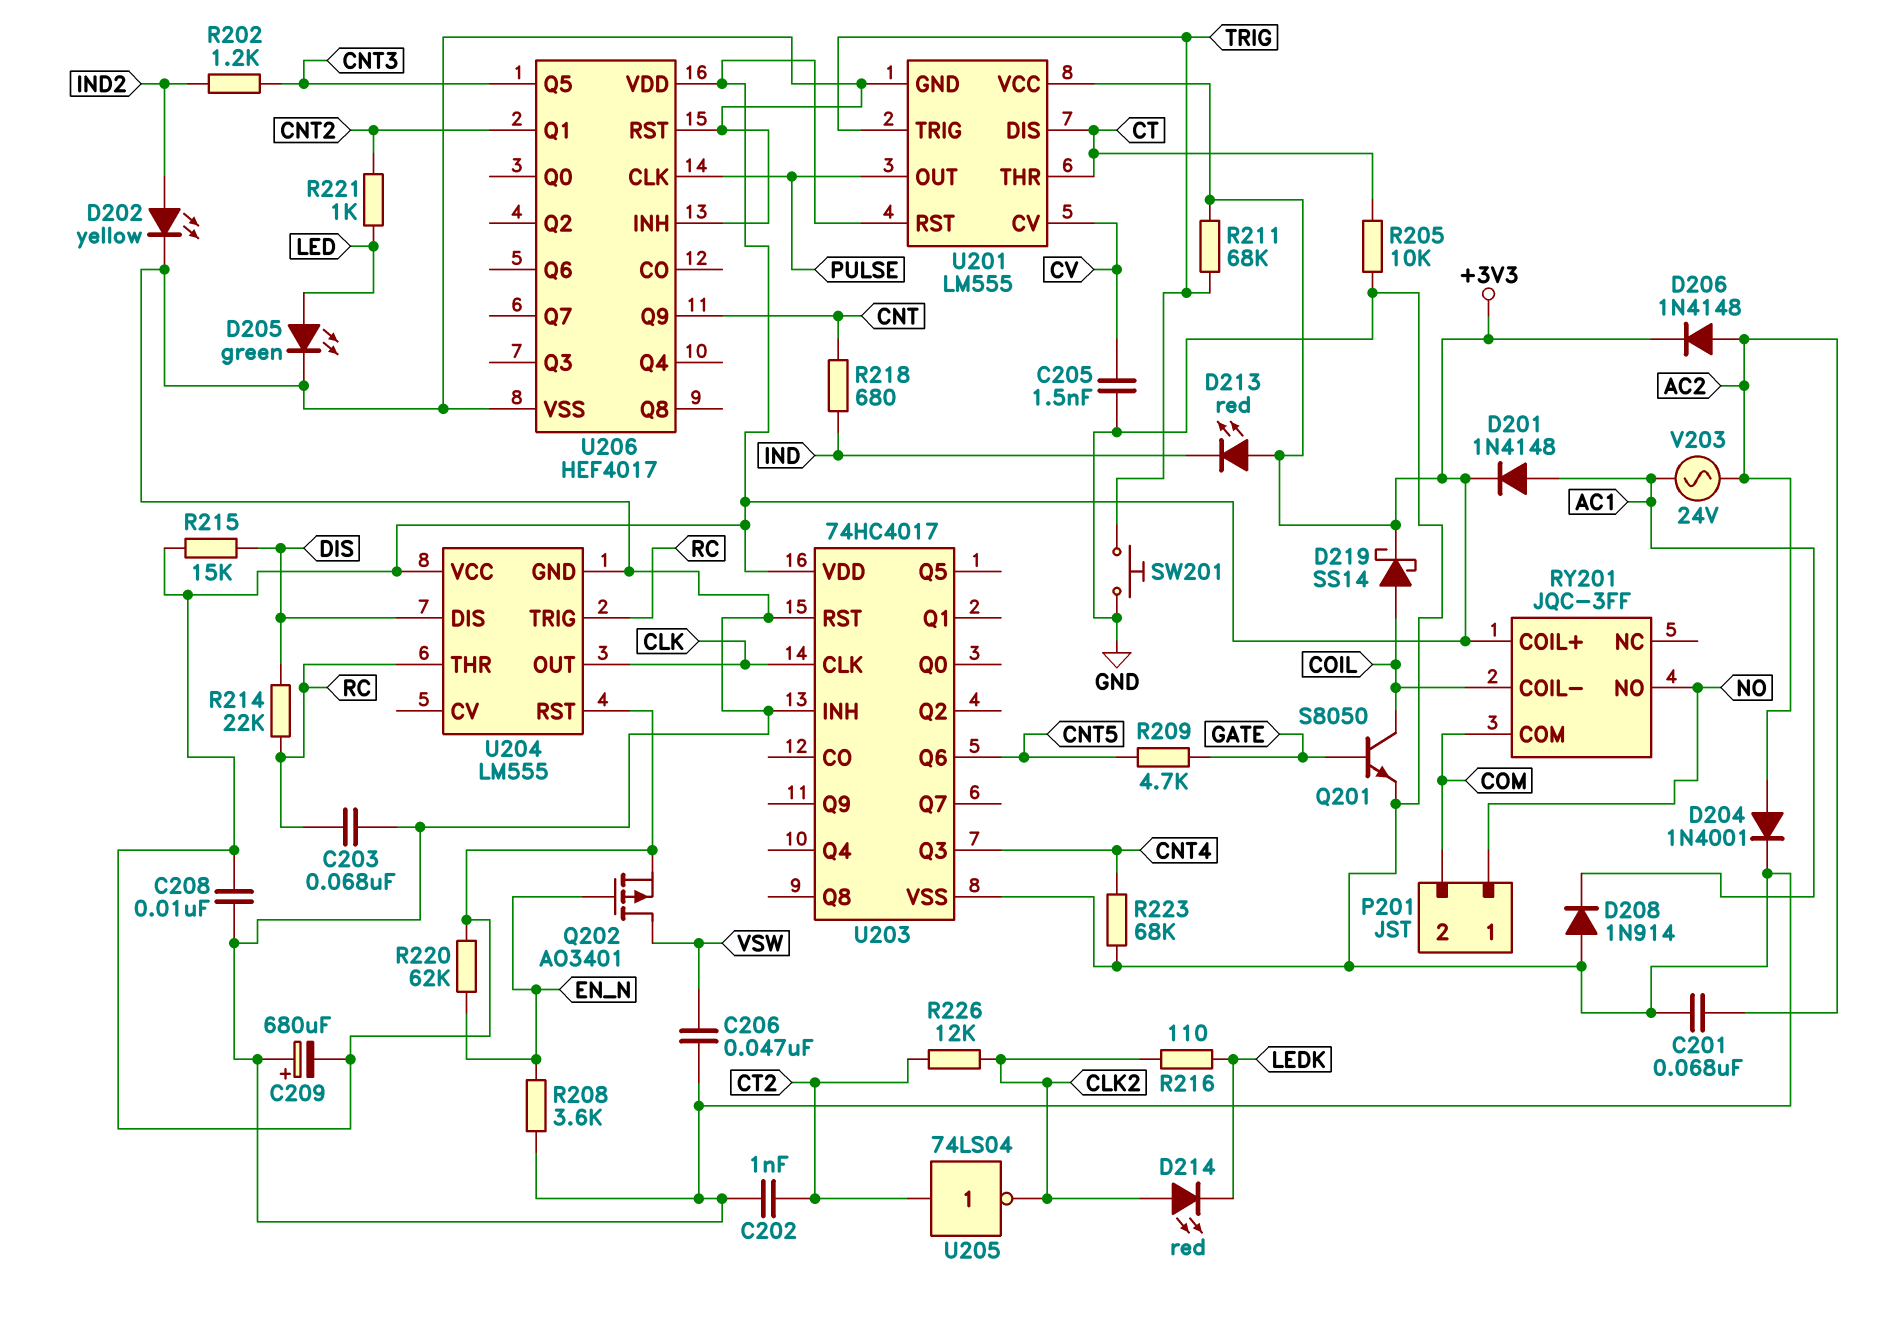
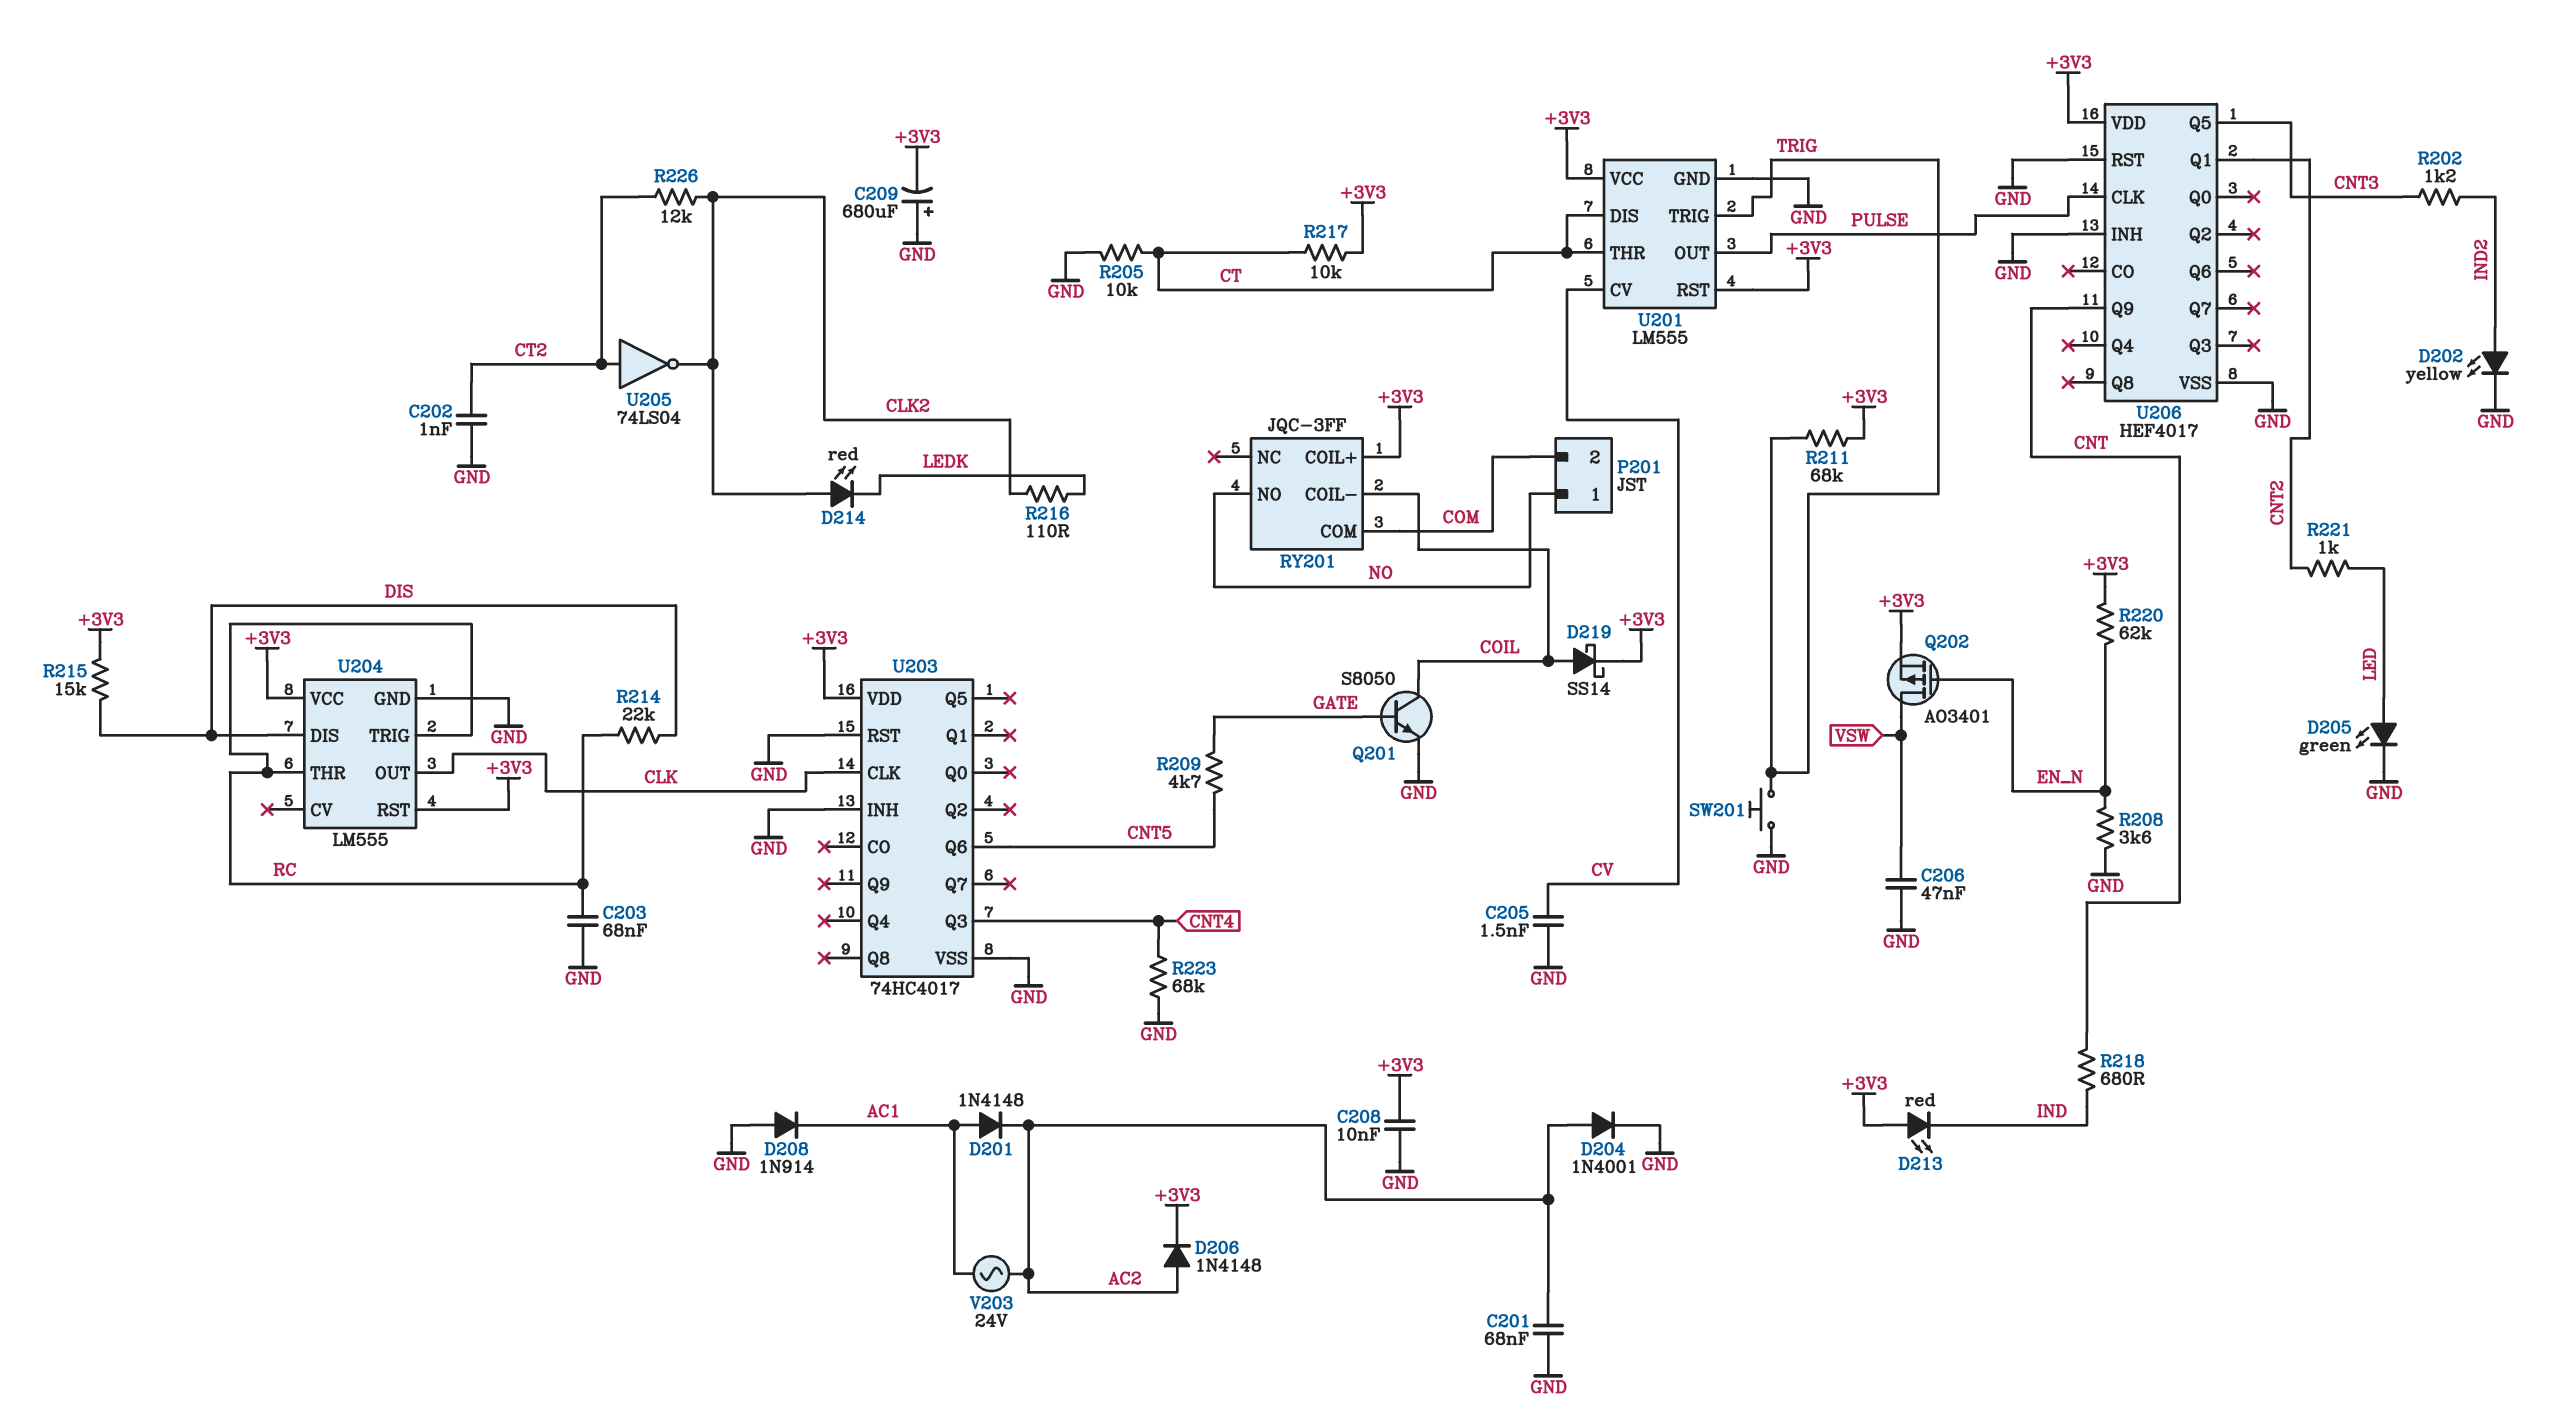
D201: diode 1N4148 (A AC1, K +3V3) -> diode 1N4148 (A AC1, K AC2)
R217: none -> 10k (+3V3, CT)

